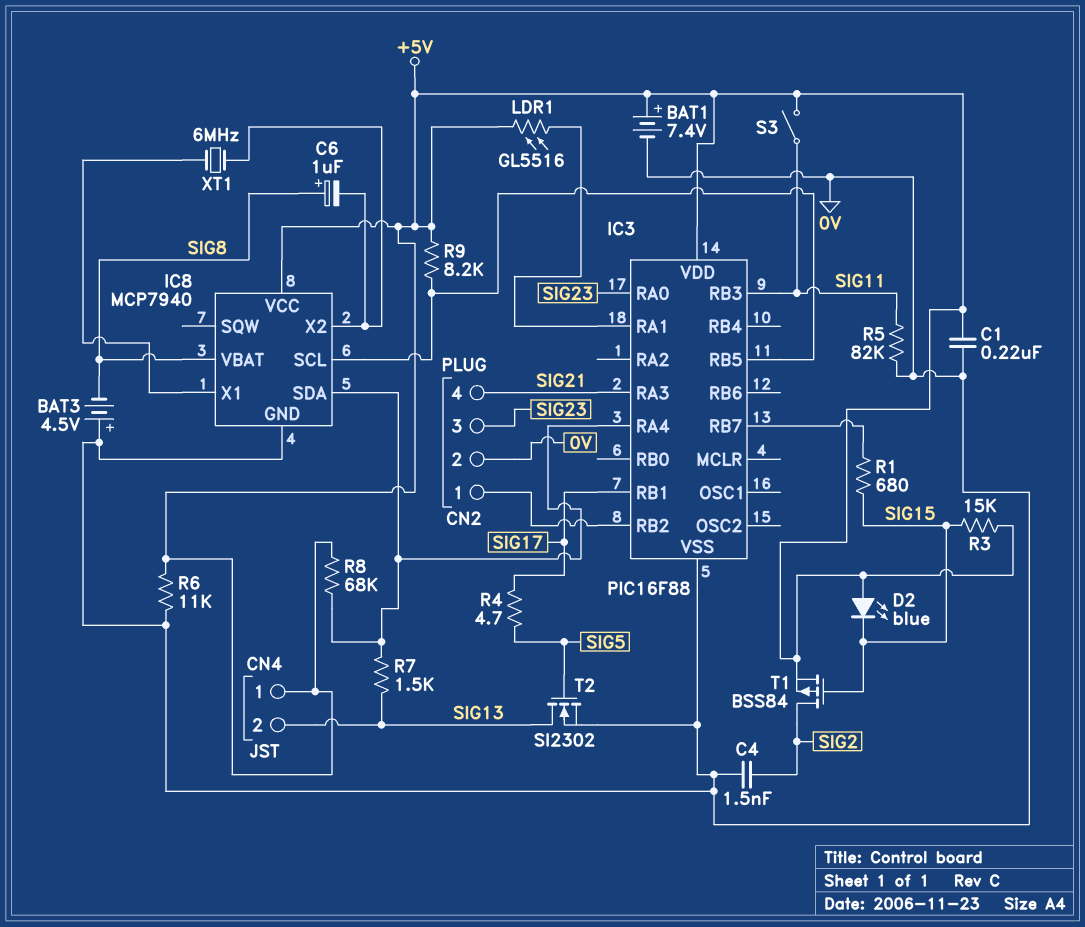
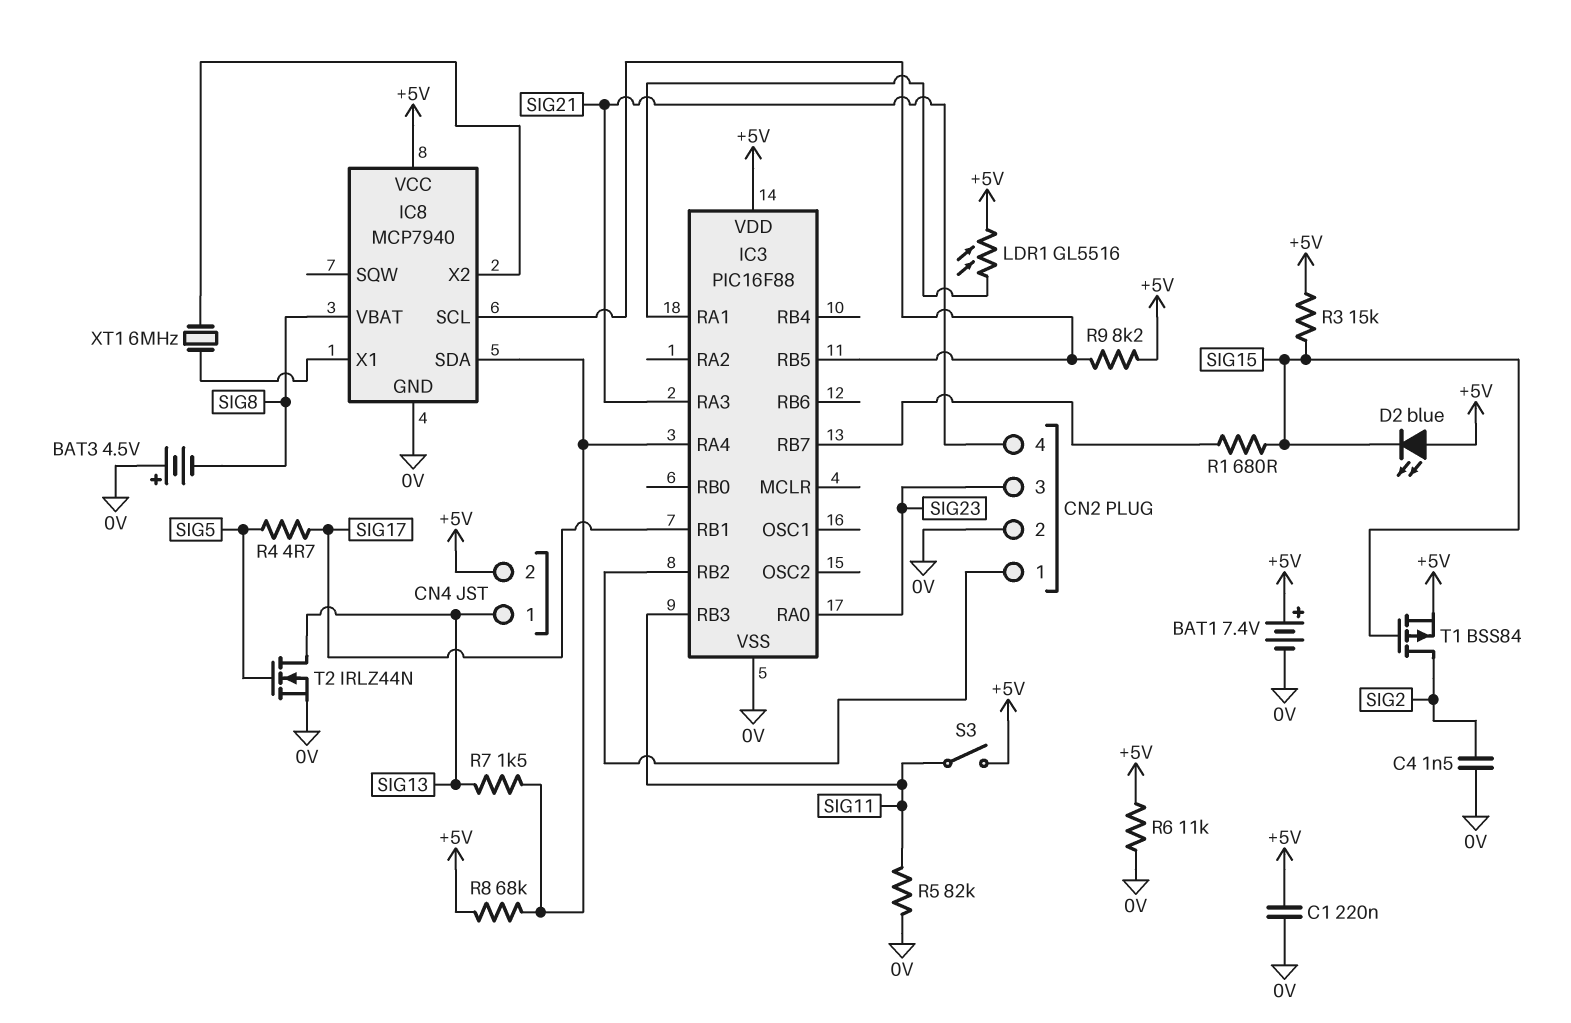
C6: 1uF (plus SIG8, minus IC8/X2) -> none
CN4 pin 1: +5V -> SIG13
CN4 pin 2: SIG13 -> +5V
T2: NMOS SI2302 (G SIG5, D SIG13, S 0V) -> NMOS IRLZ44N (G SIG5, D SIG13, S 0V)

